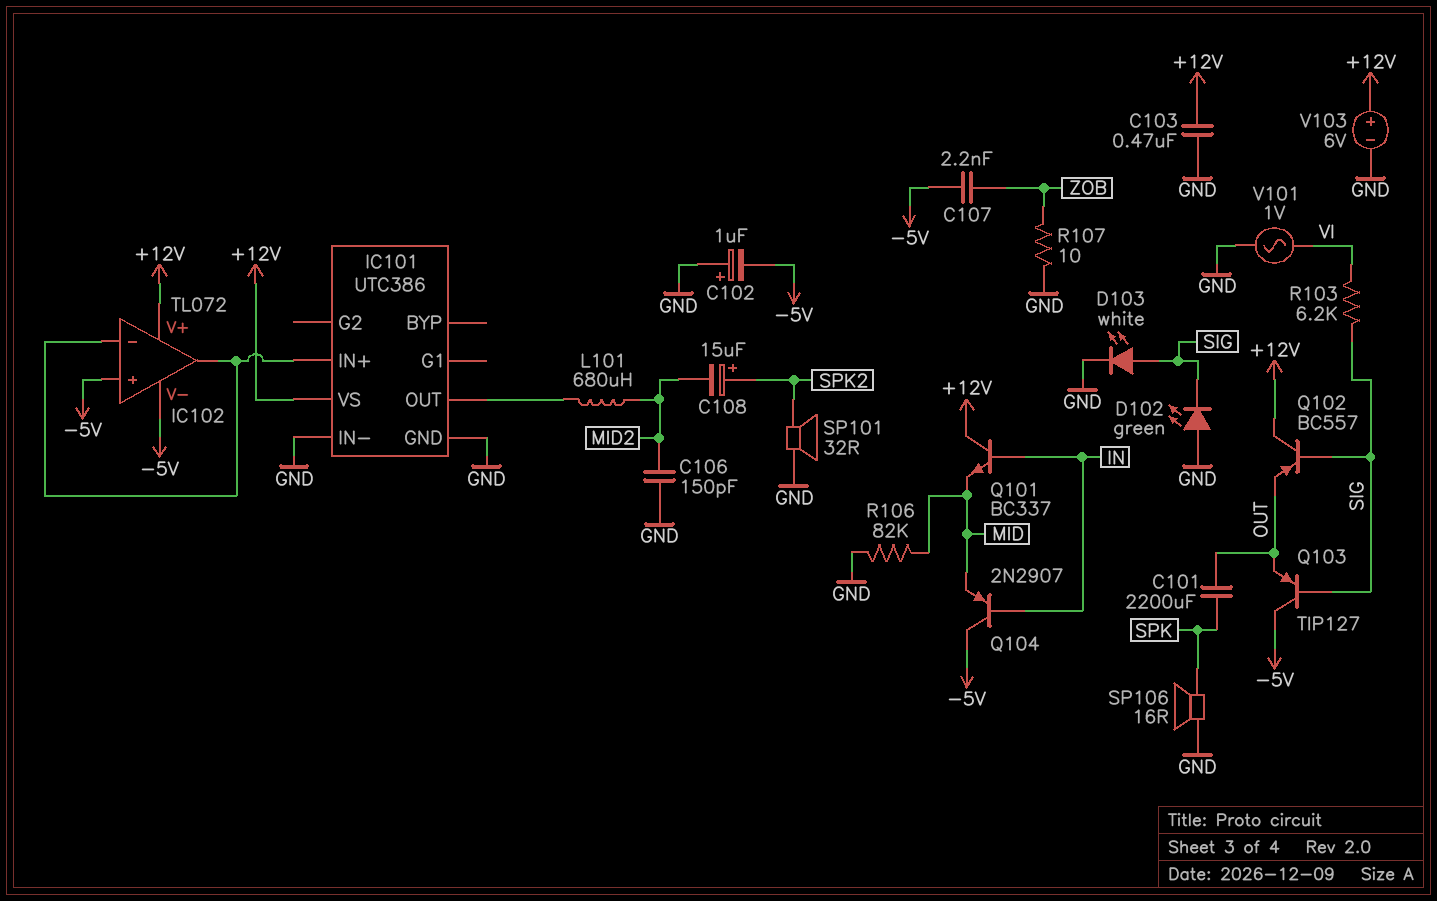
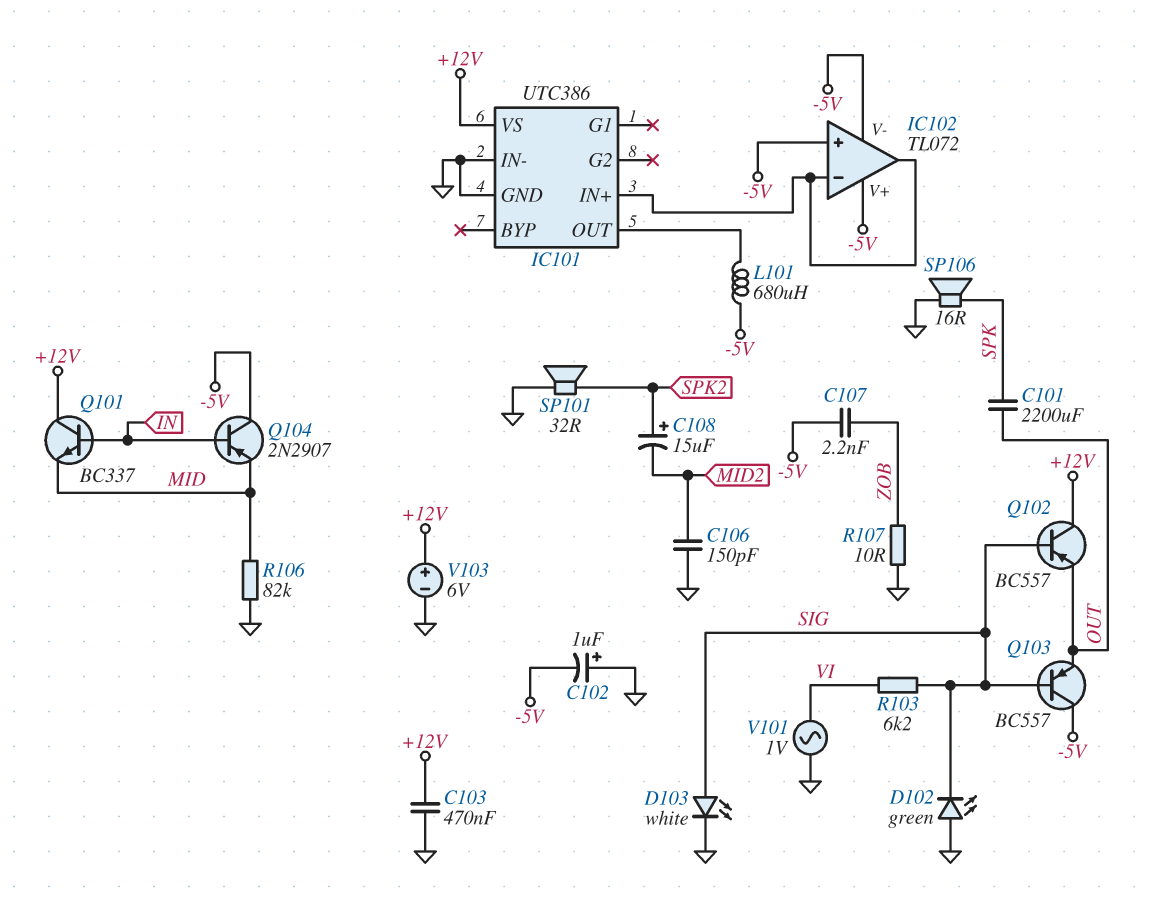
IC102 pin V+: +12V -> -5V
L101: 680uH (IC101/OUT, MID2) -> 680uH (-5V, IC101/OUT)
Q103: PNP TIP127 (B SIG, C -5V, E OUT) -> PNP BC557 (B SIG, C -5V, E OUT)

